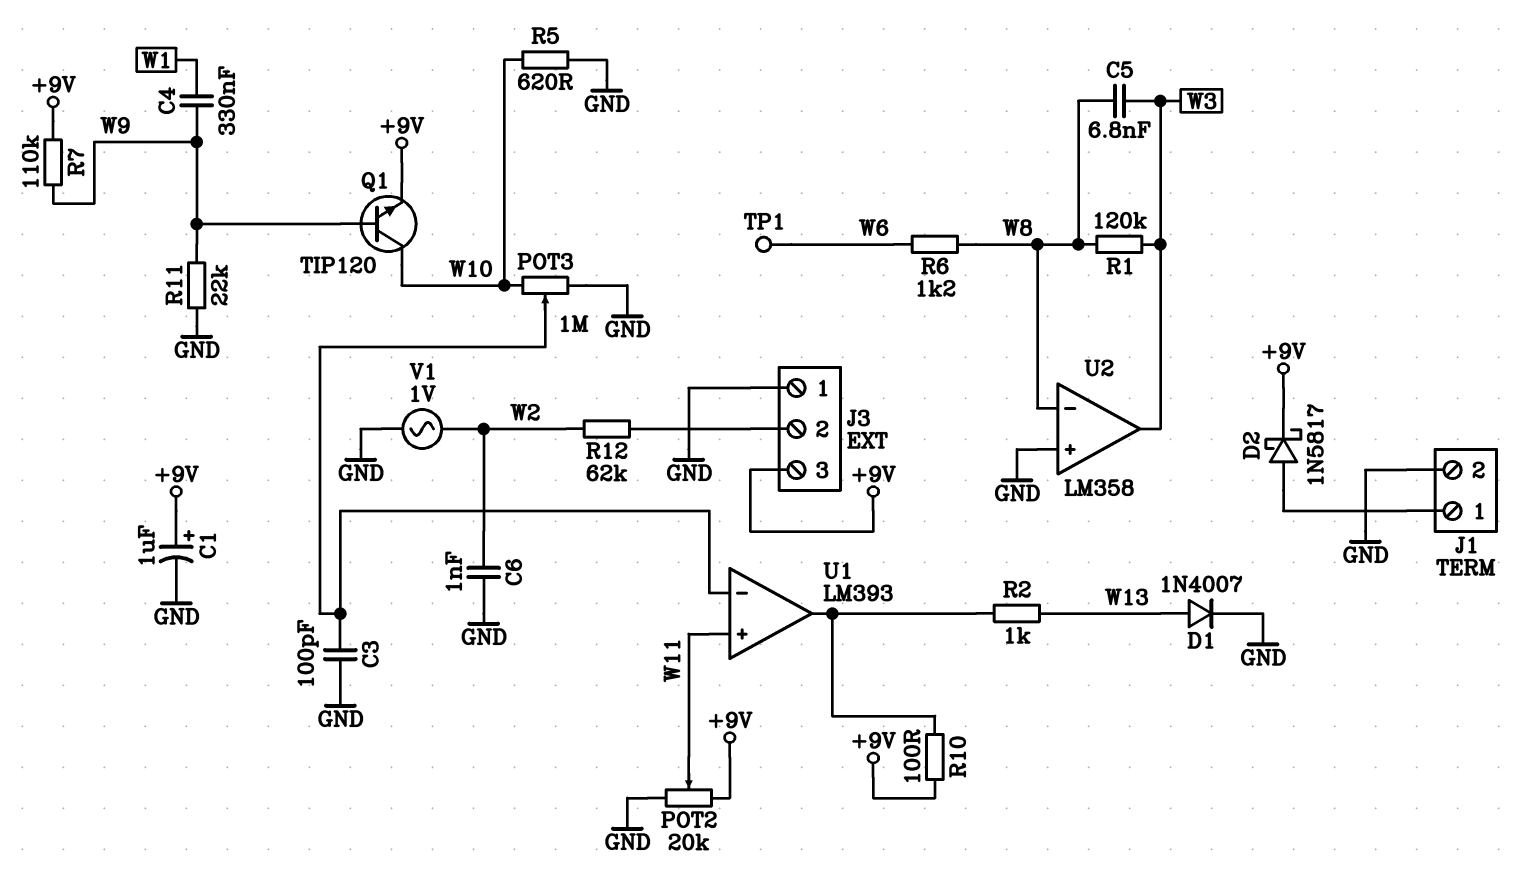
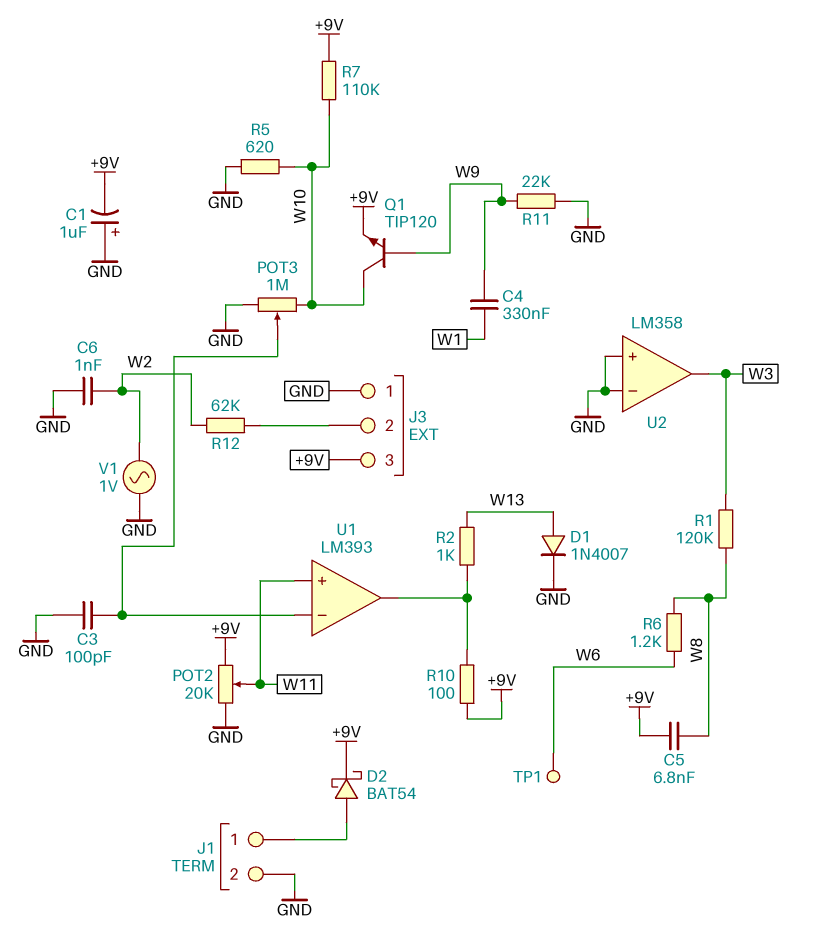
C1: 1uF (plus +9V, minus GND) -> 1uF (plus GND, minus +9V)
C5: 6.8nF (W3, W8) -> 6.8nF (+9V, W8)
D2: schottky 1N5817 (A J1/1, K +9V) -> schottky BAT54 (A J1/1, K +9V)
R7: 110k (+9V, W9) -> 110k (+9V, W10)
U2 pin in-: W8 -> GND

